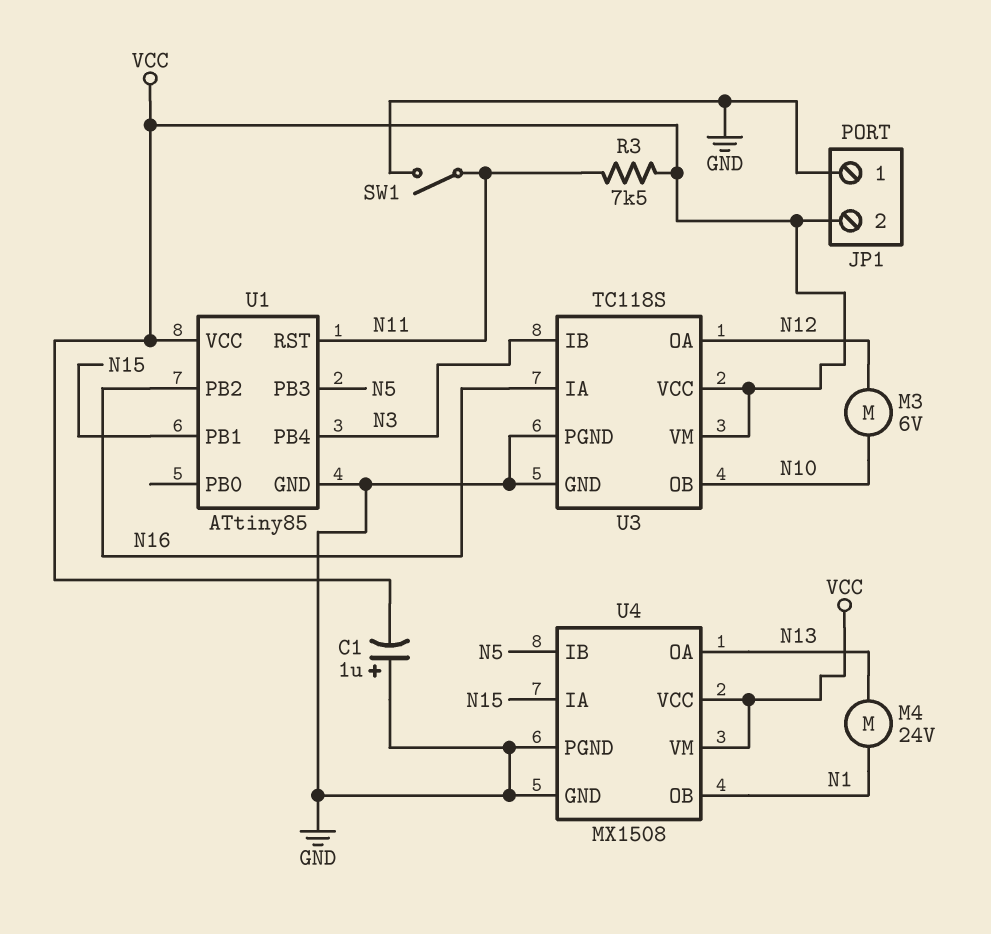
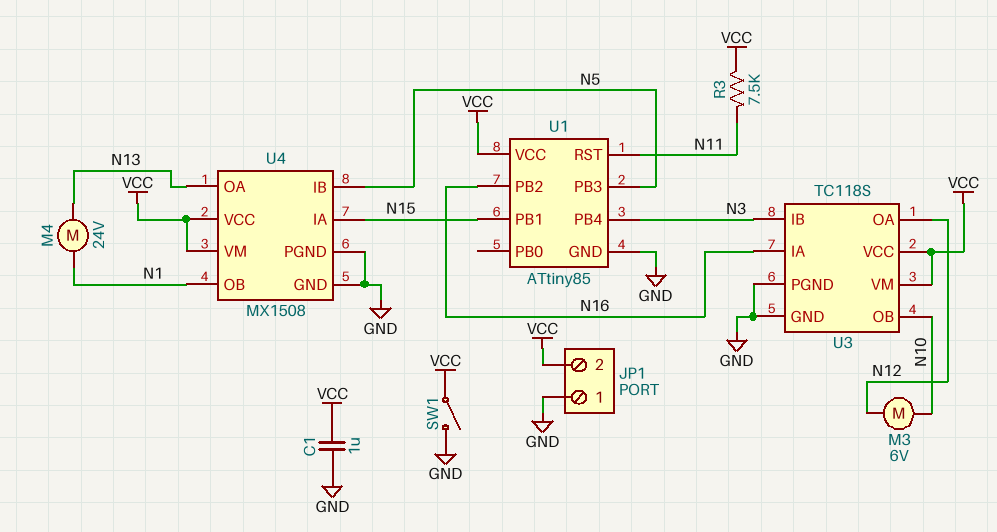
C1: 1uF (plus GND, minus VCC) -> 1uF (GND, VCC)
SW1: switch (GND, N11) -> switch (GND, VCC)

